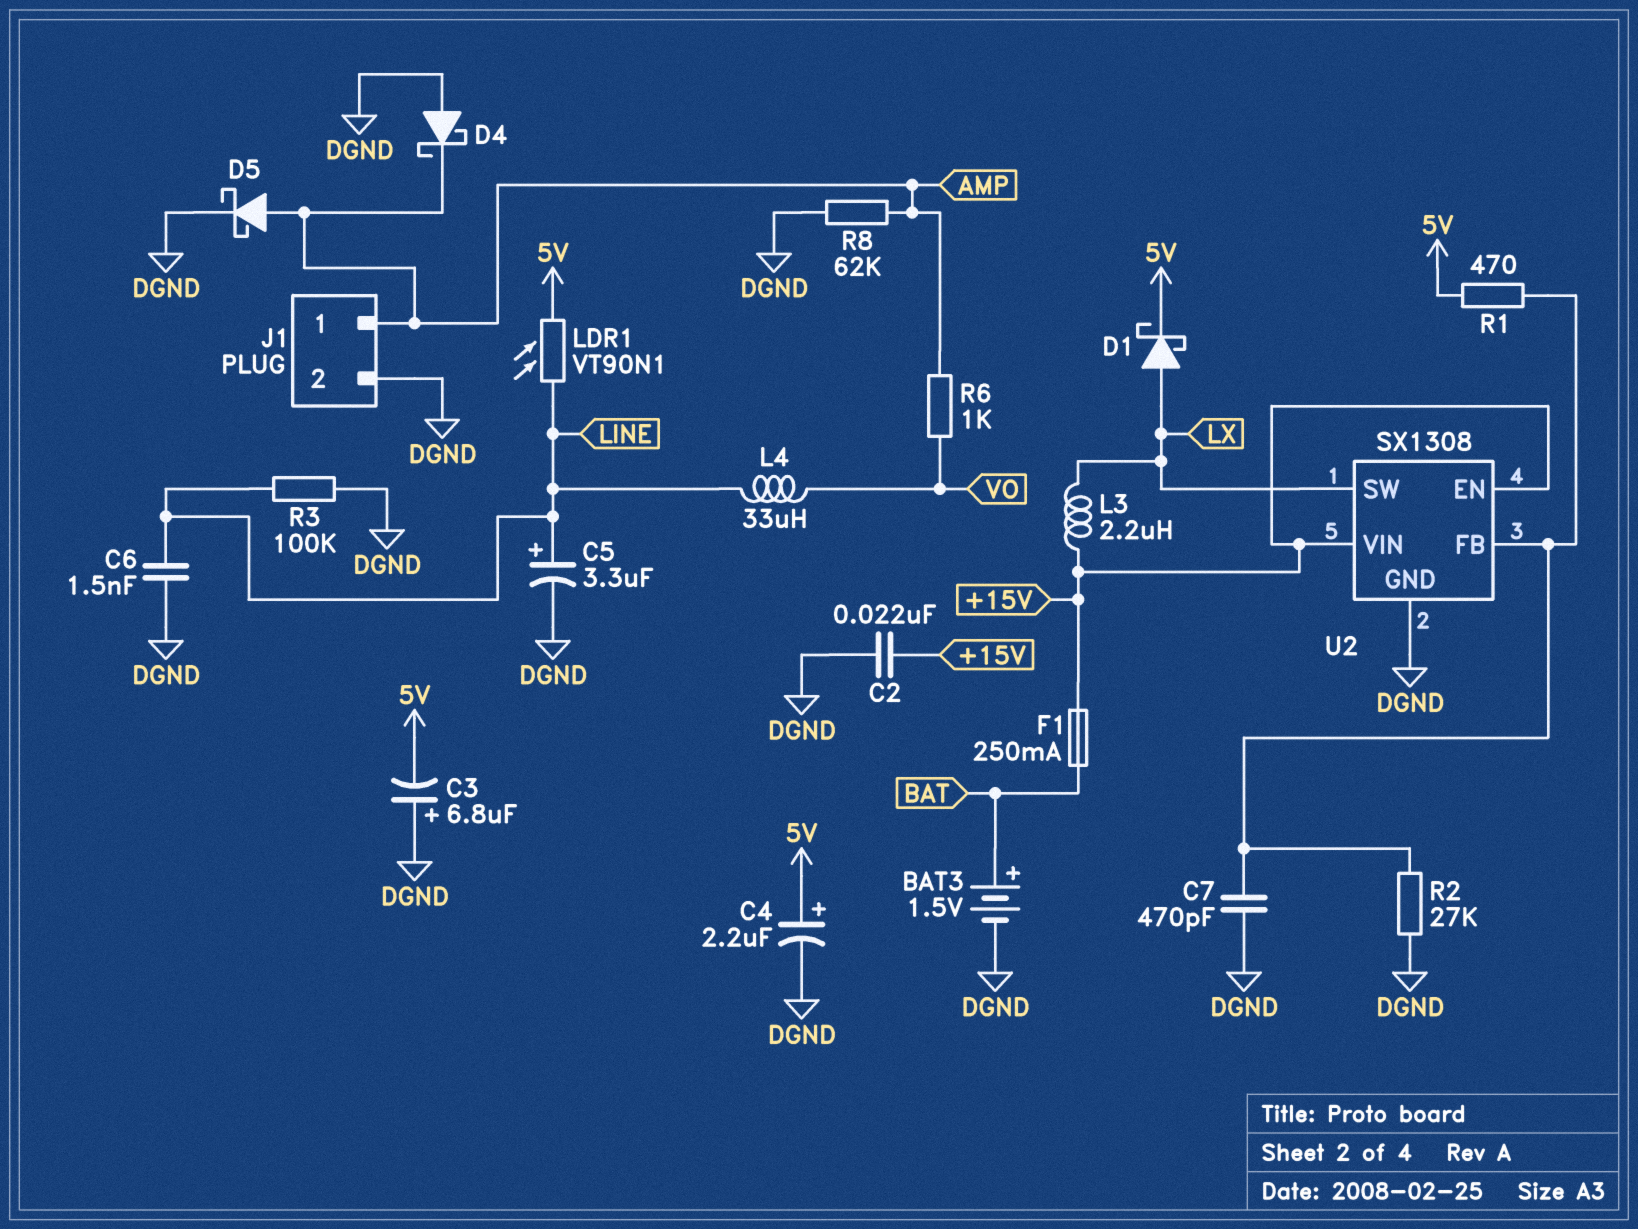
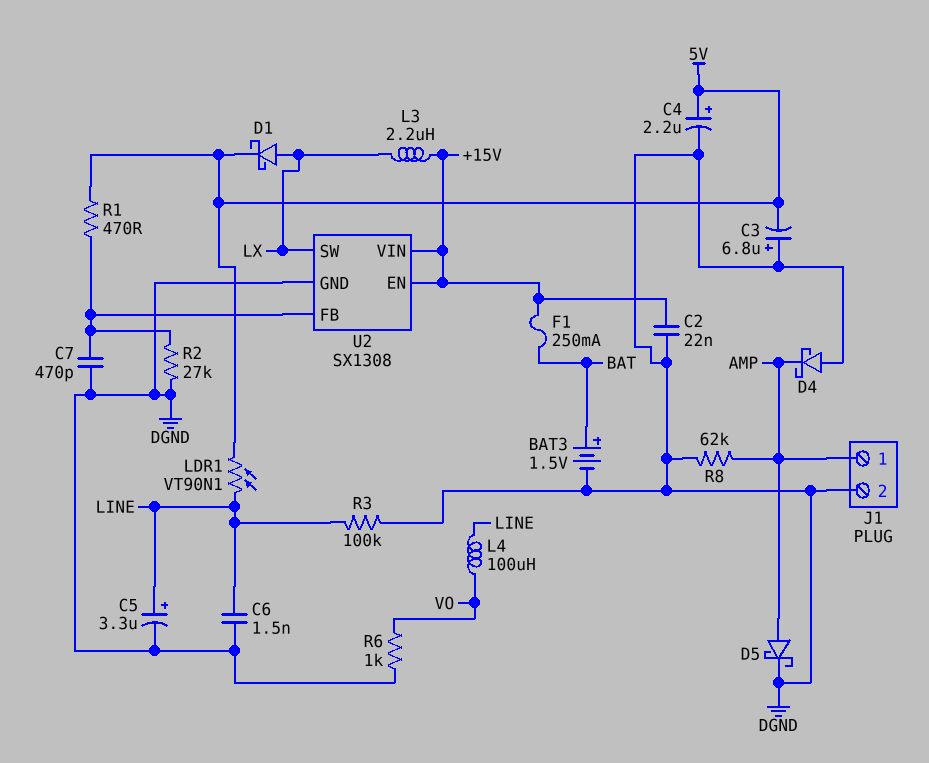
L4: 33uH (LINE, VO) -> 100uH (LINE, VO)
R6: 1k (AMP, VO) -> 1k (DGND, VO)

